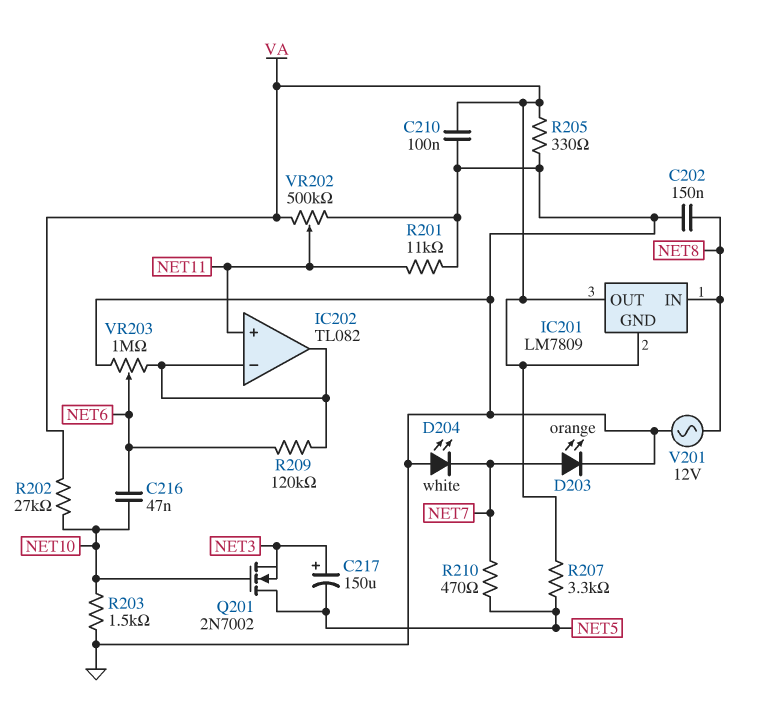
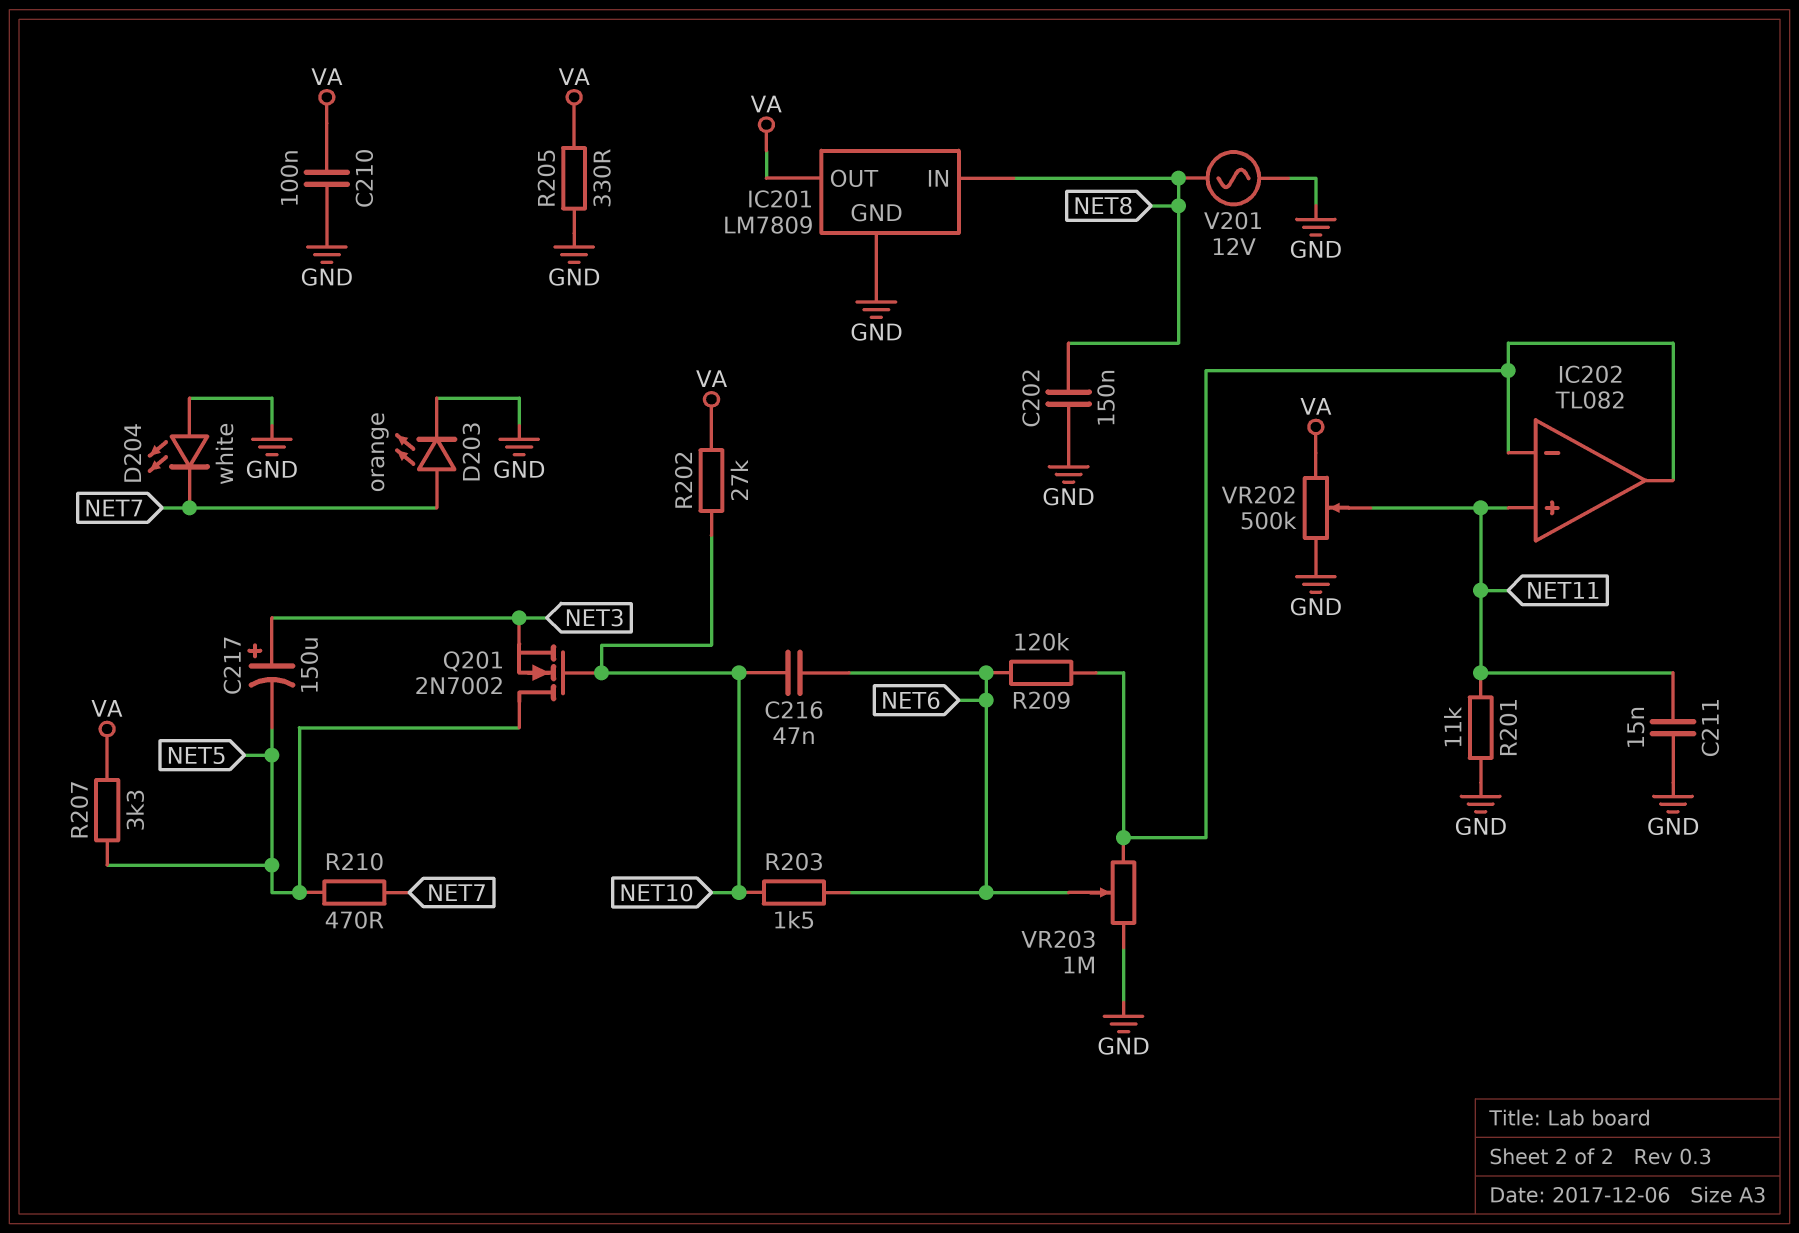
C211: none -> 15nF (GND, NET11)
IC201 pin GND: VA -> GND
R203: 1.5k (GND, NET10) -> 1.5k (NET6, NET10)

